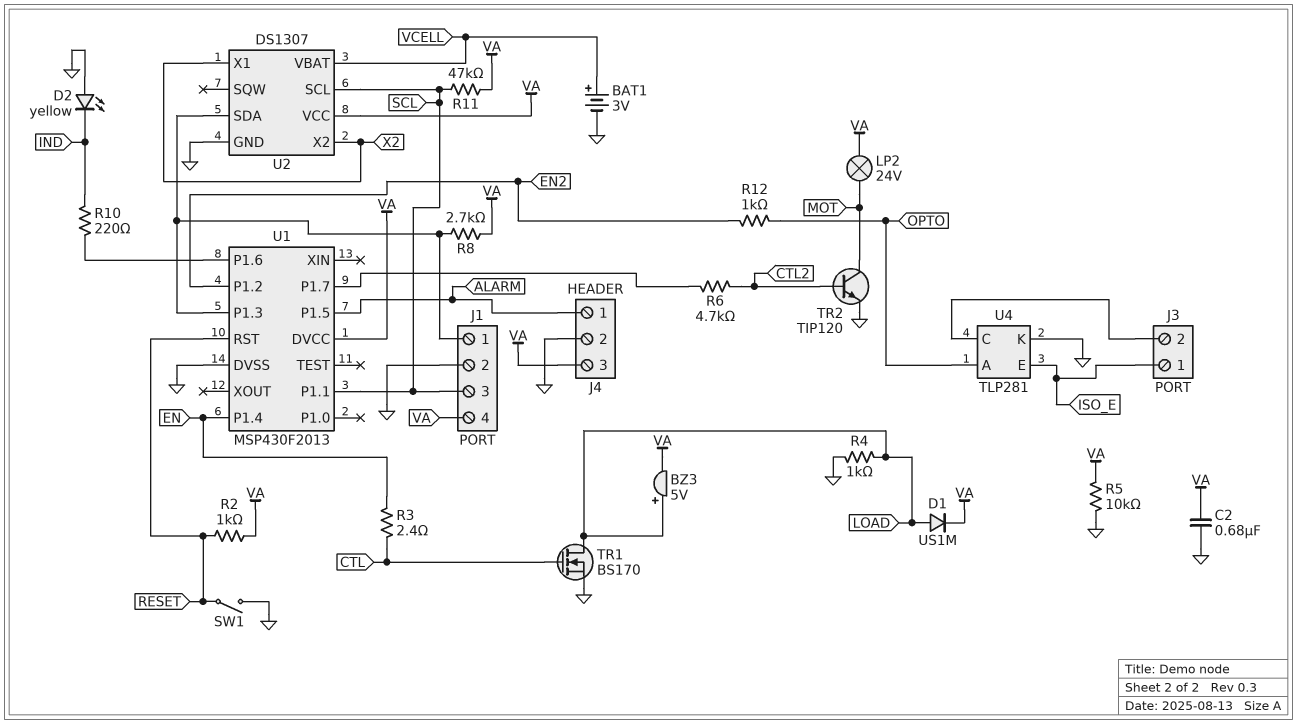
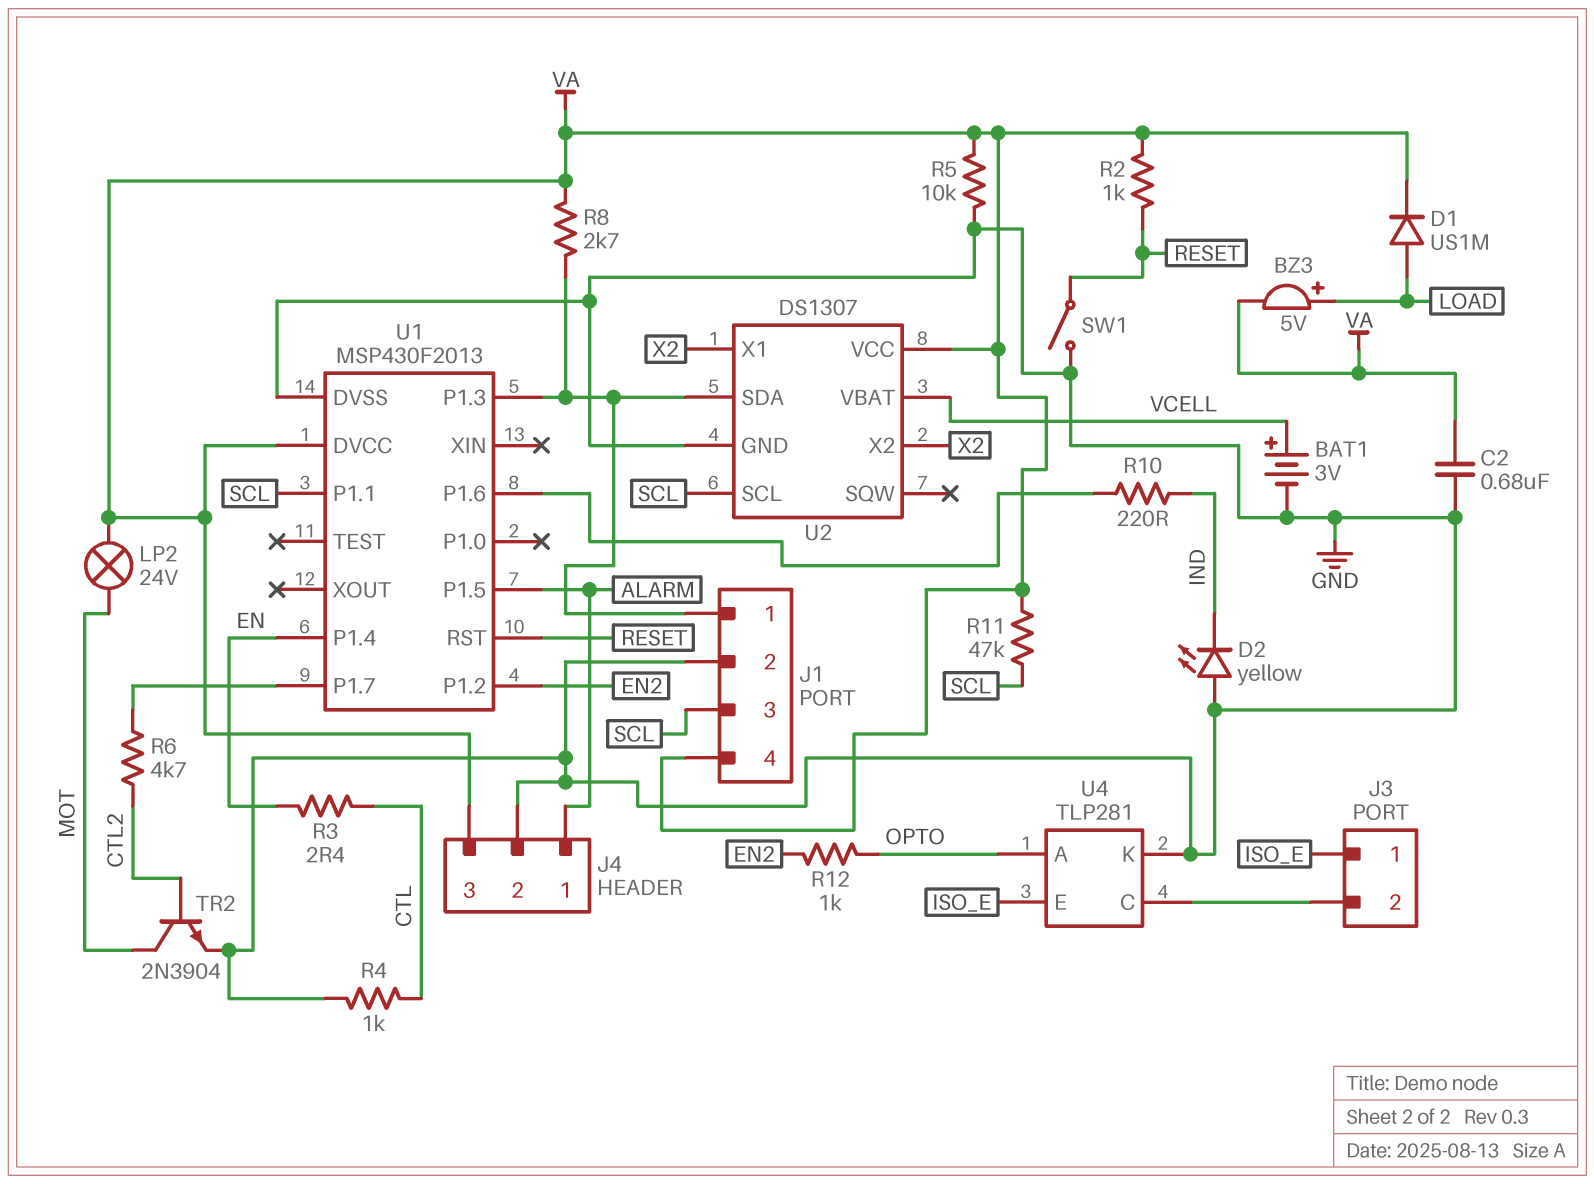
R4: 1k (GND, LOAD) -> 1k (CTL, GND)
TR1: NMOS BS170 (G CTL, D LOAD, S GND) -> none
TR2: NPN TIP120 (B CTL2, C MOT, E GND) -> NPN 2N3904 (B CTL2, C MOT, E GND)

